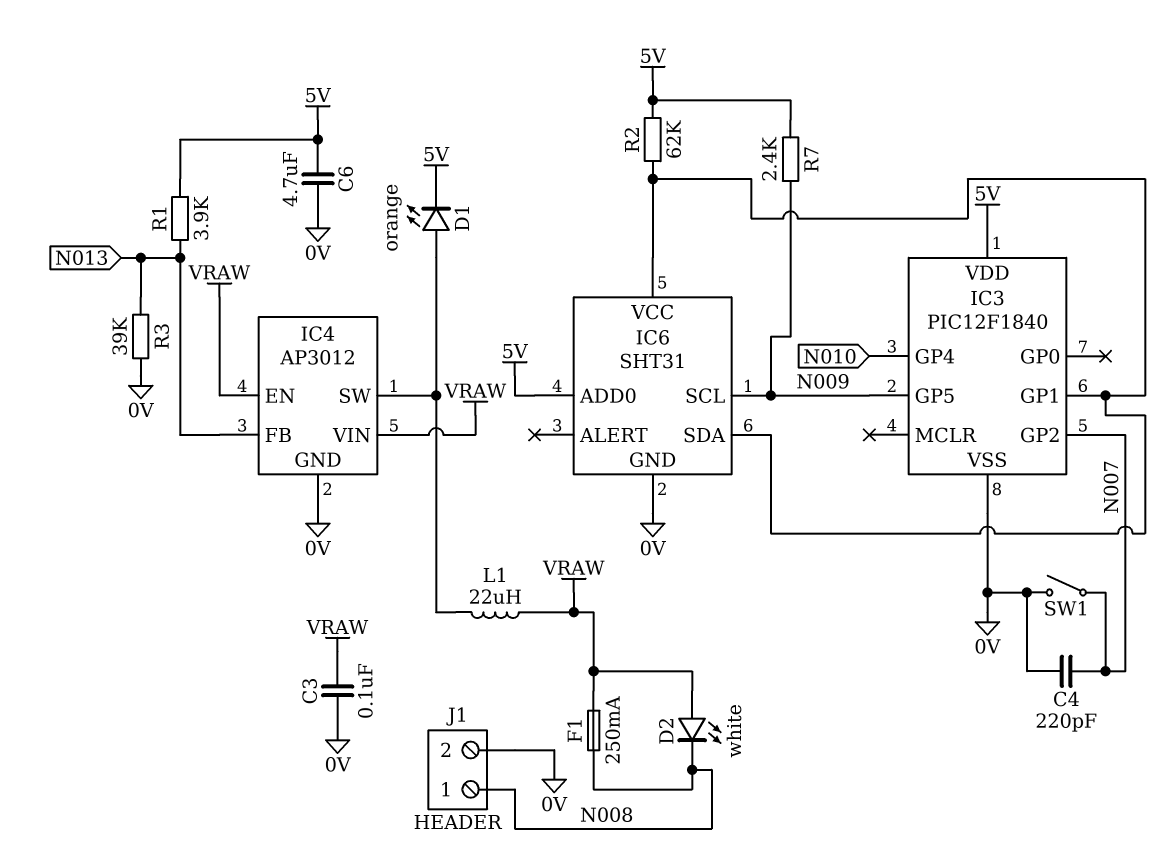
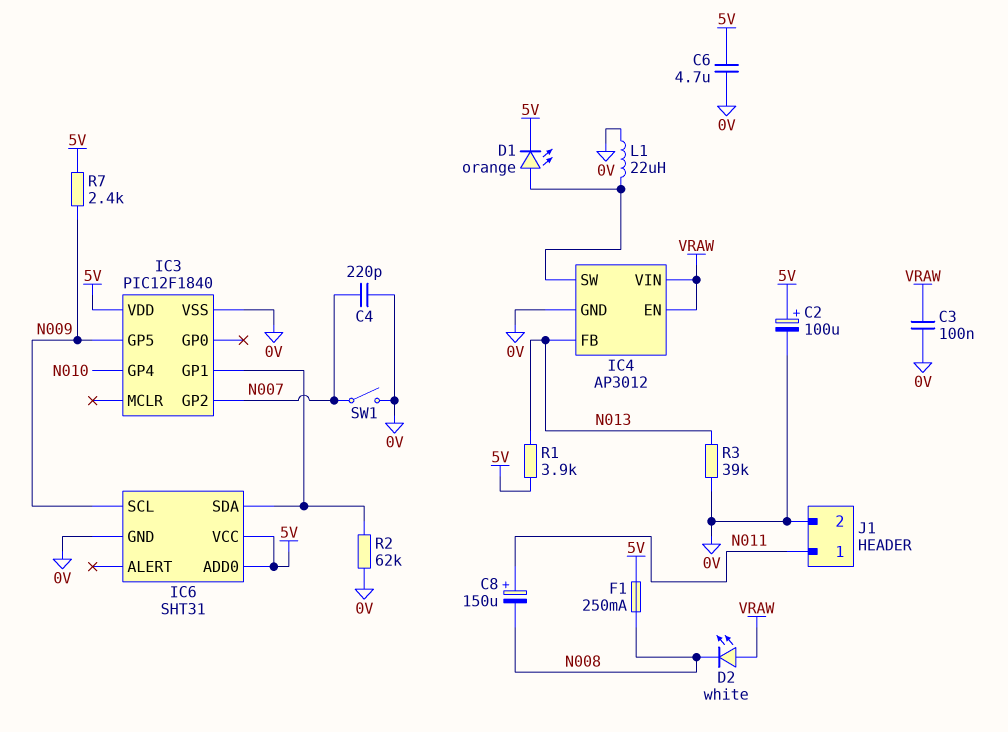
C2: none -> 100uF (plus 5V, minus 0V)
C8: none -> 150uF (plus N011, minus N008)
F1: 250mA (N008, VRAW) -> 250mA (5V, N008)
IC6 pin VCC: IC3/GP1 -> 5V
J1 pin 1: N008 -> N011
L1: 22uH (IC4/SW, VRAW) -> 22uH (0V, IC4/SW)
R2: 62k (5V, IC3/GP1) -> 62k (0V, IC3/GP1)

